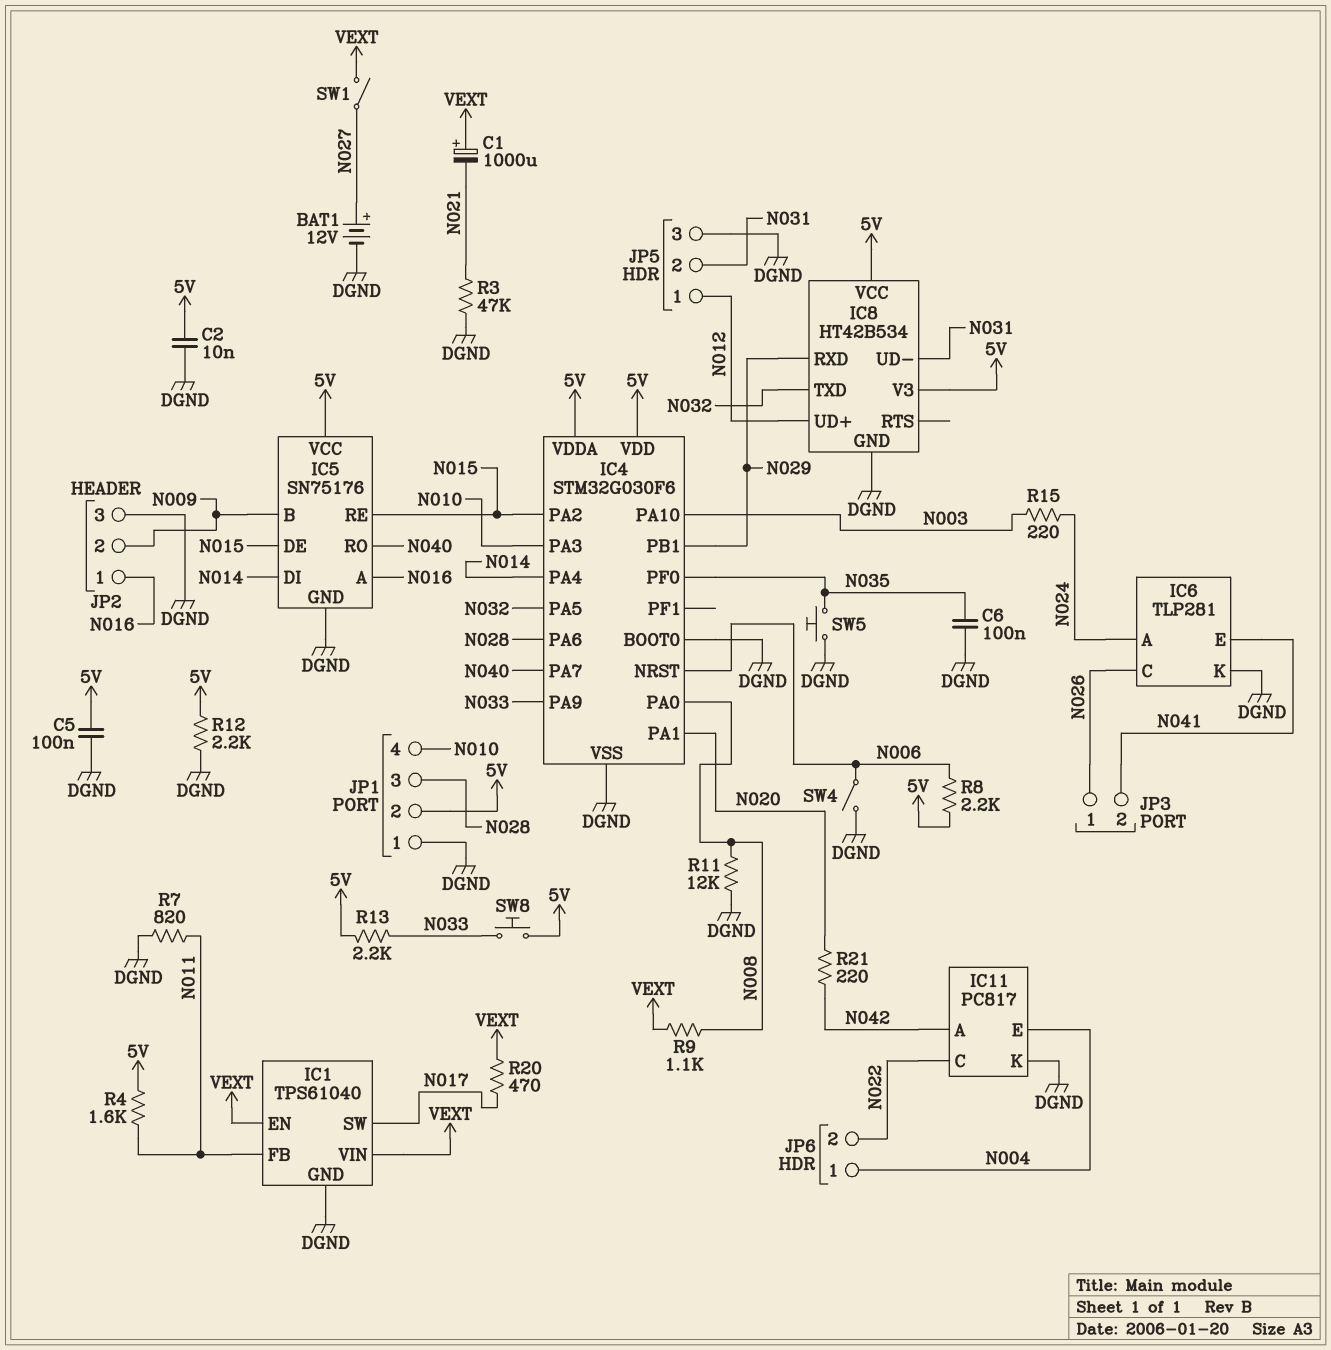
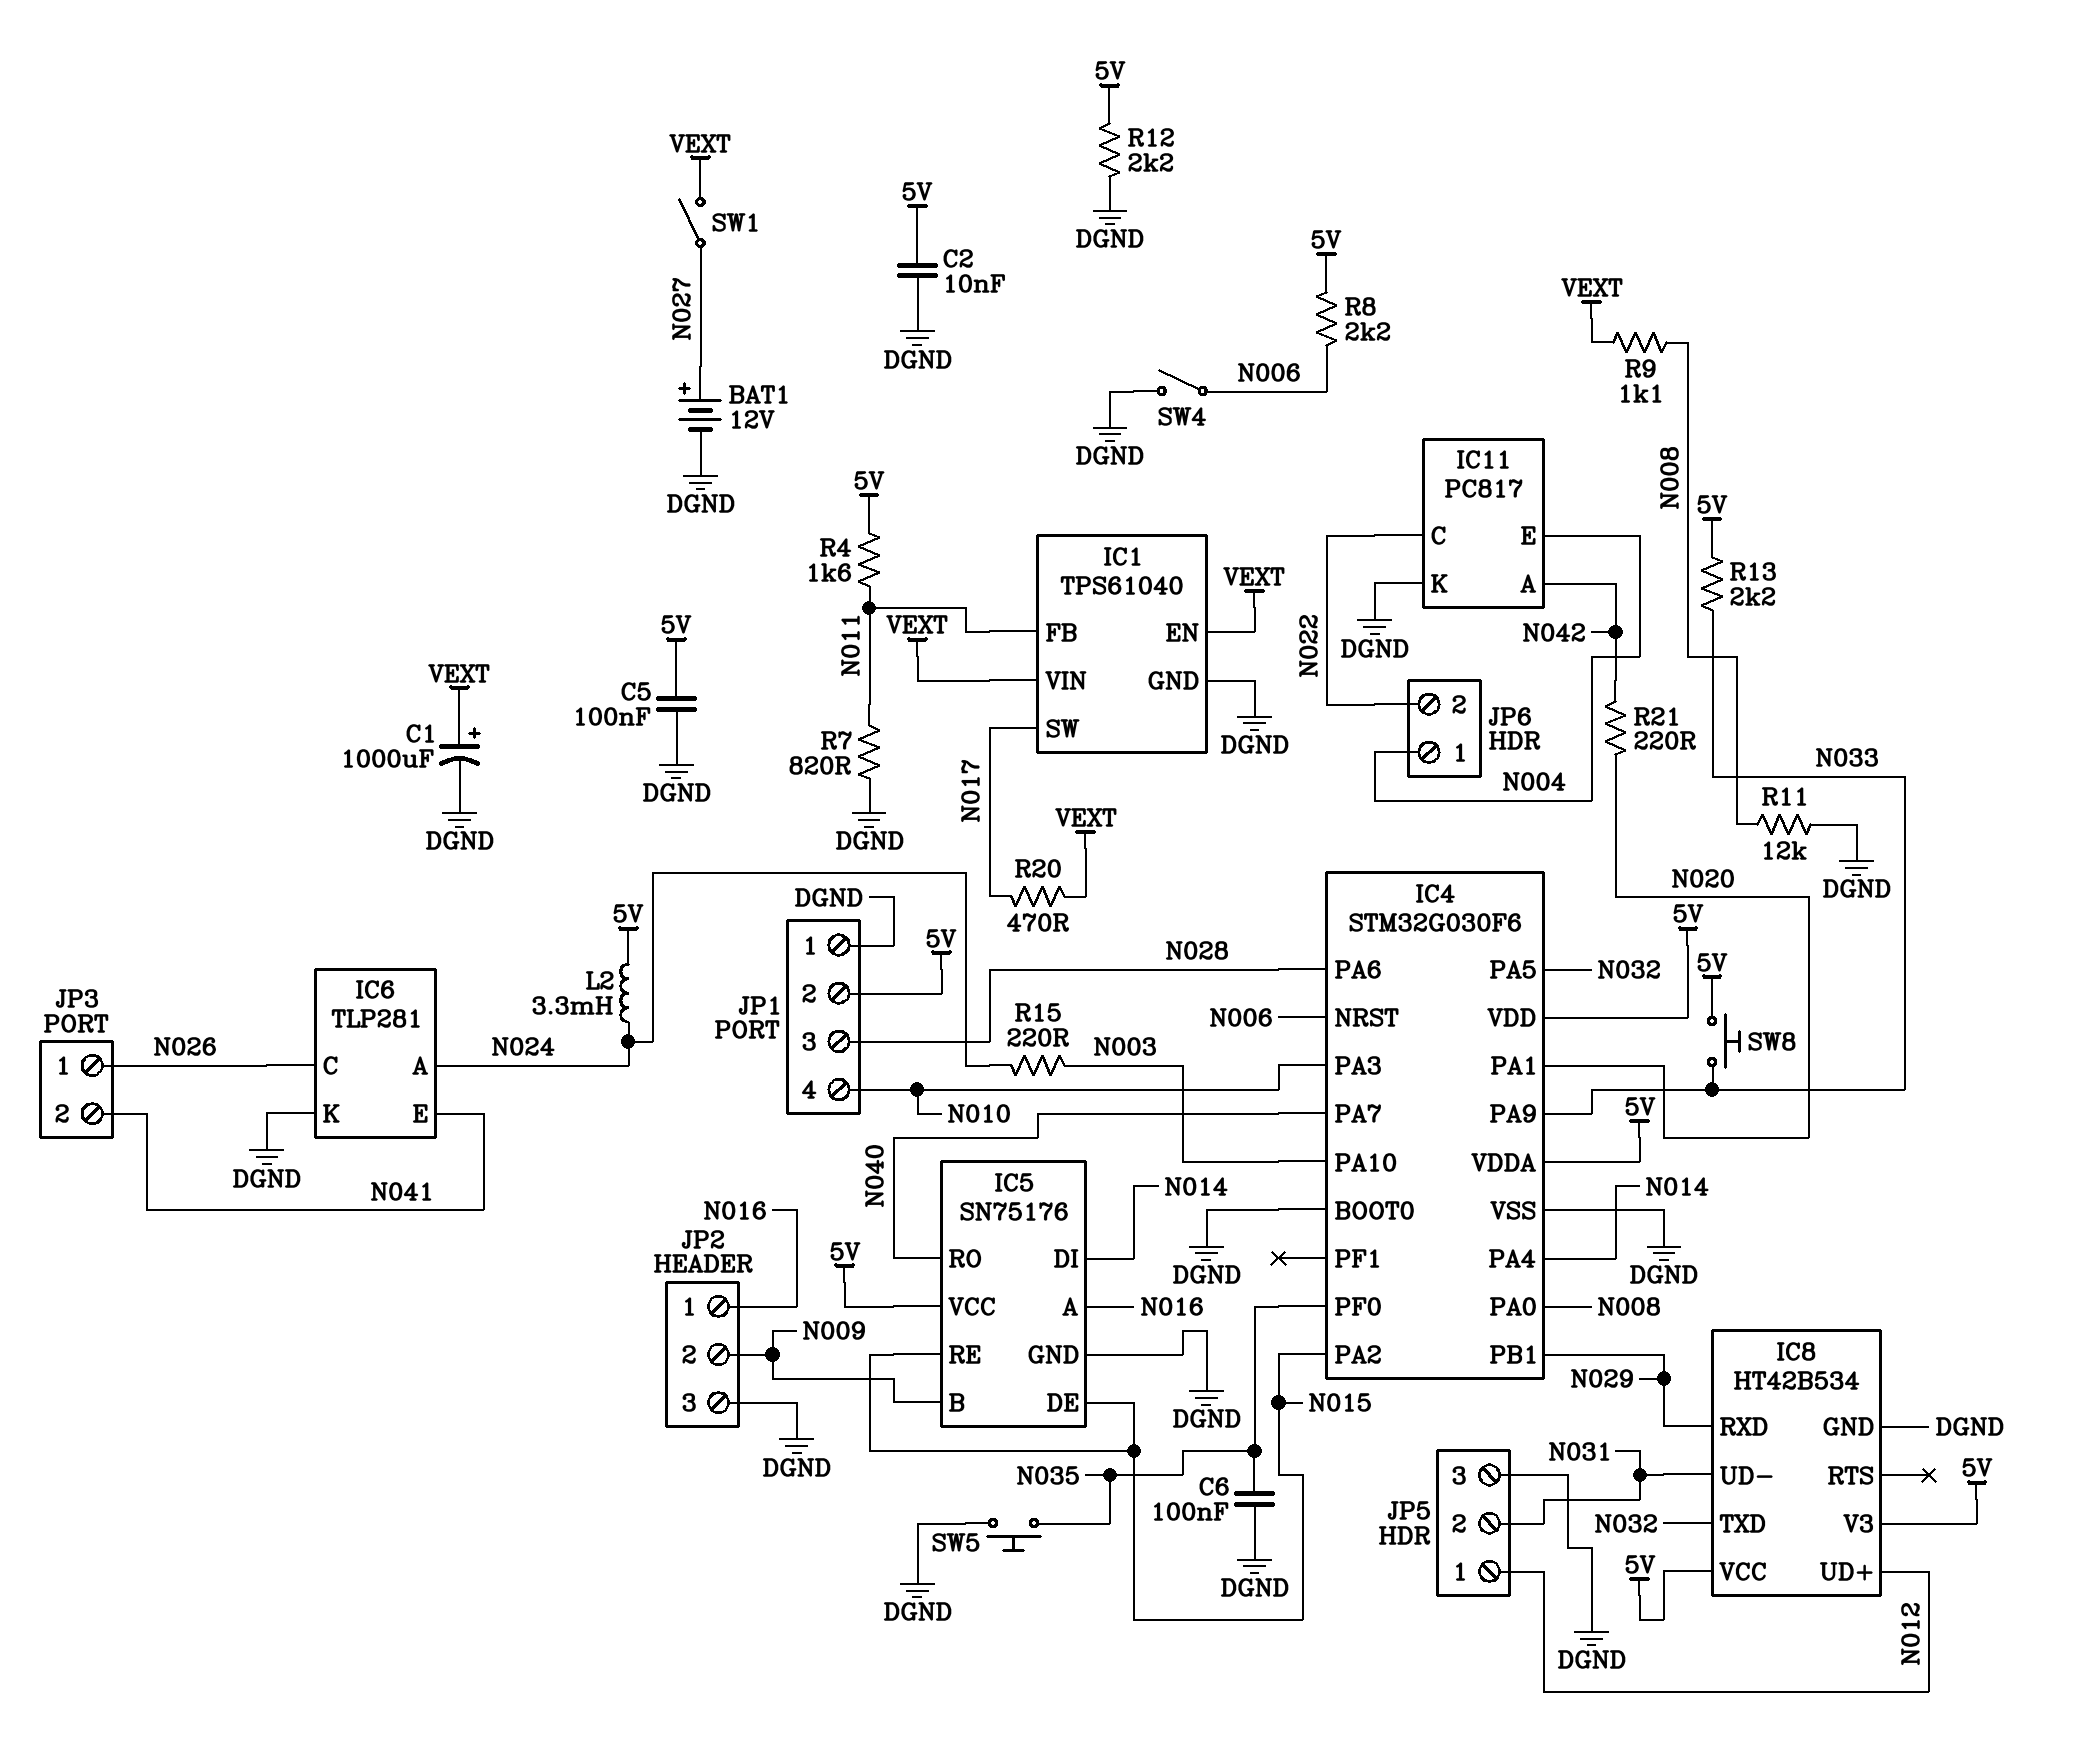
C1: 1000uF (plus VEXT, minus N021) -> 1000uF (plus VEXT, minus DGND)
L2: none -> 3.3mH (5V, N024)
R3: 47k (DGND, N021) -> none

